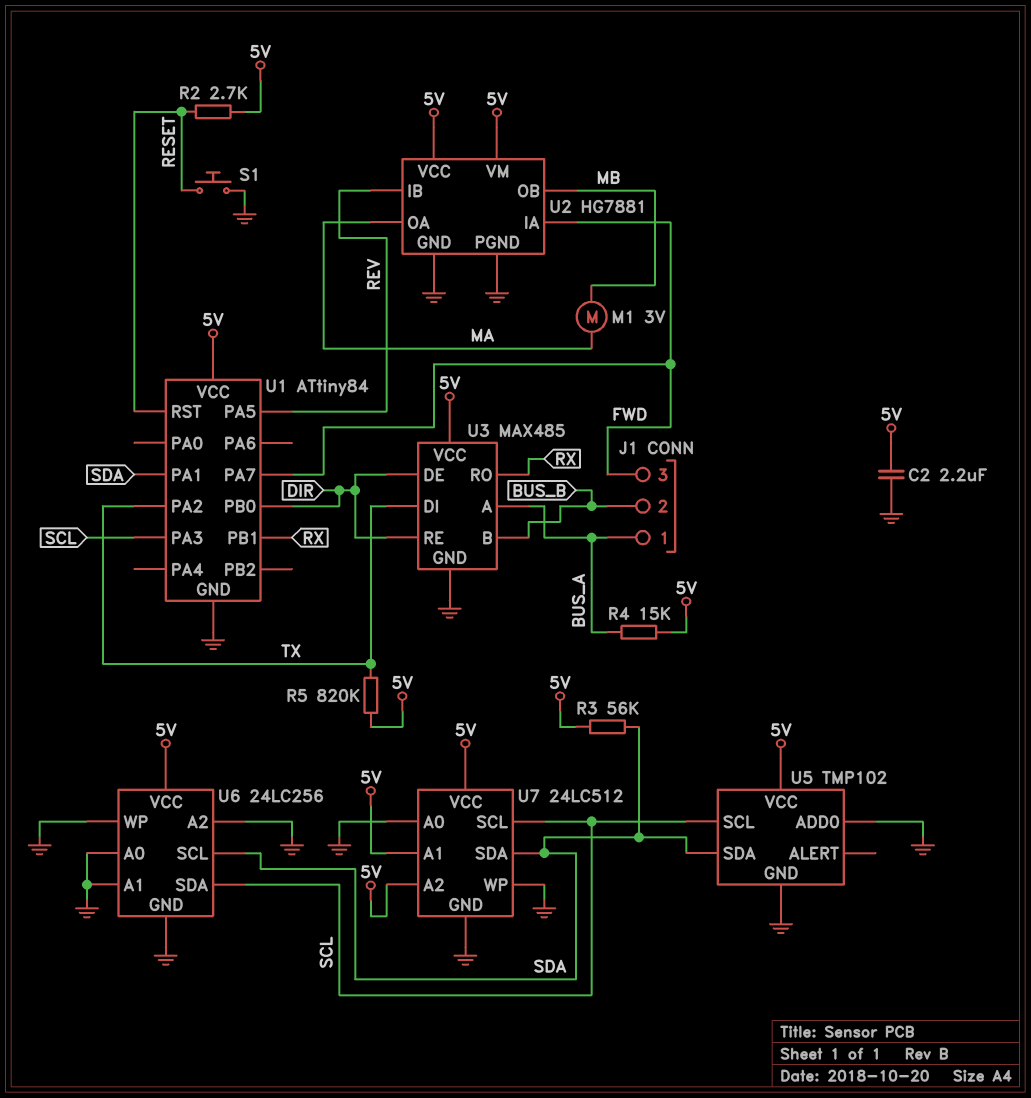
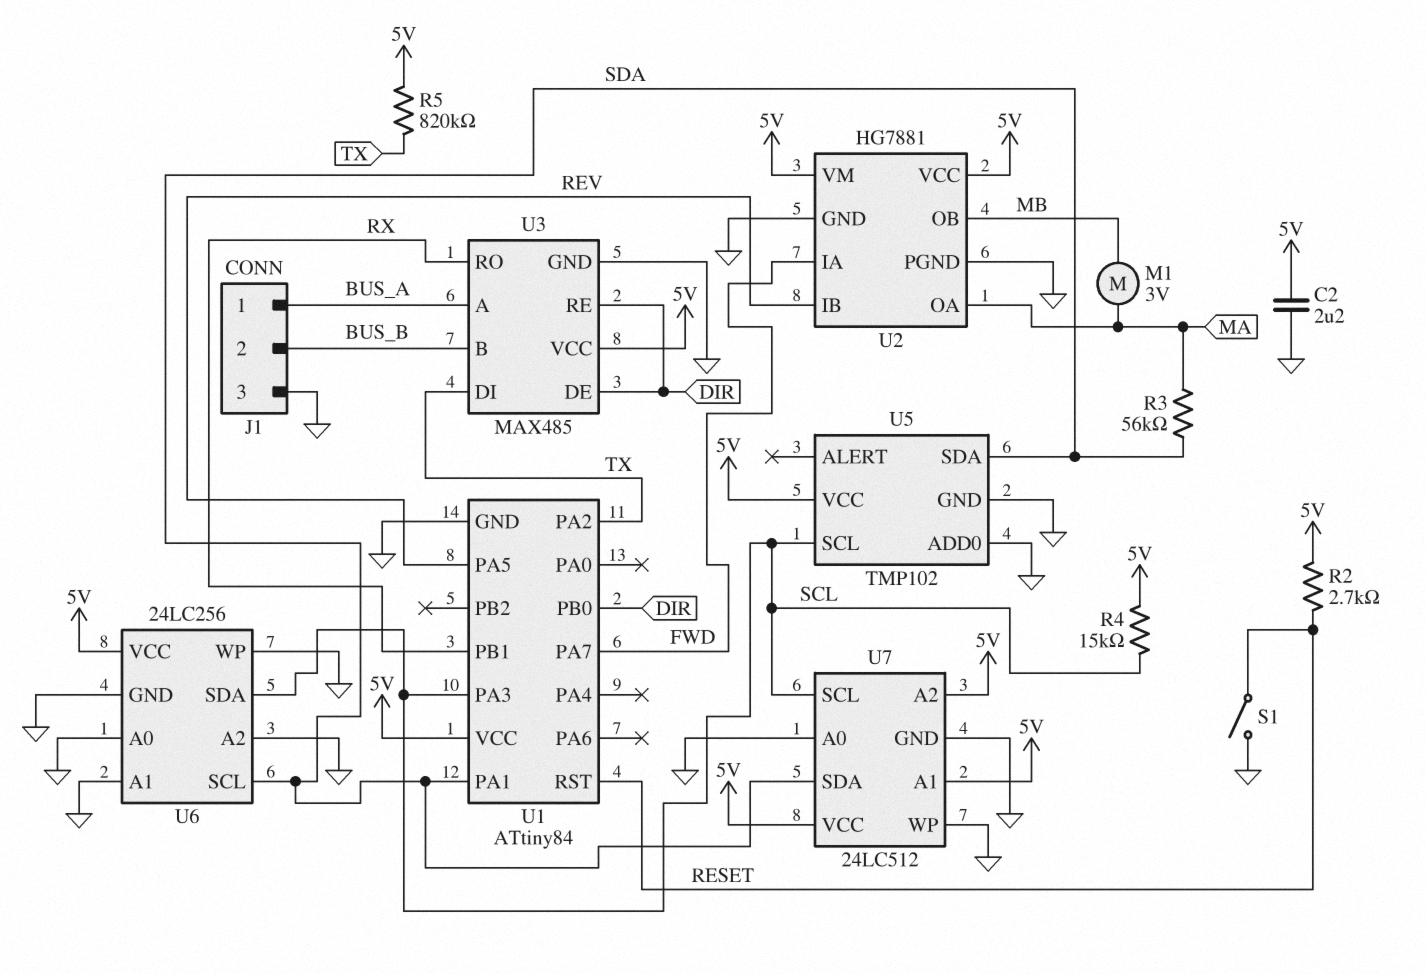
J1 pin 3: FWD -> GND
R3: 56k (5V, SDA) -> 56k (MA, SDA)
R4: 15k (5V, BUS_A) -> 15k (5V, SCL)
S1: button (GND, RESET) -> switch (GND, RESET)

